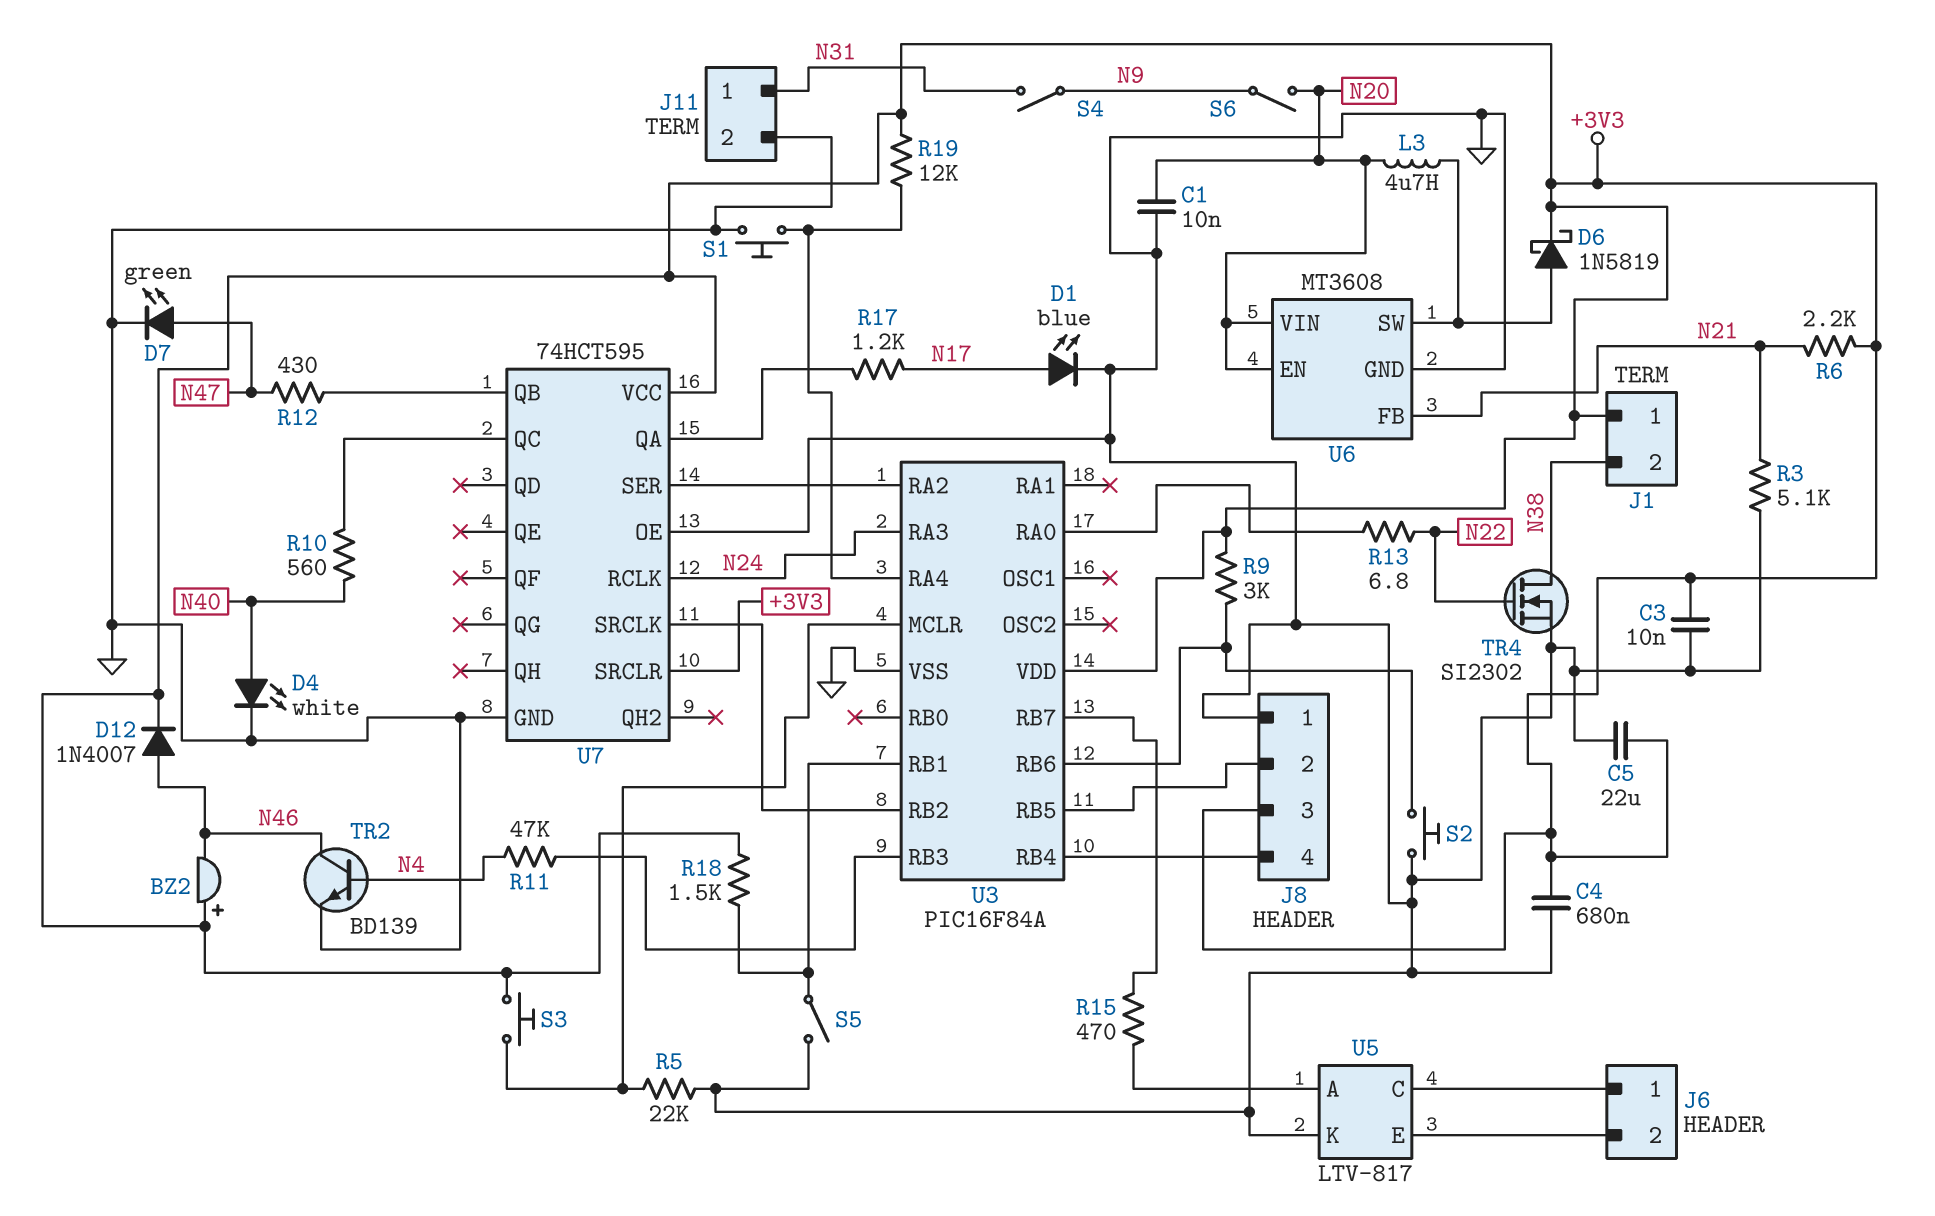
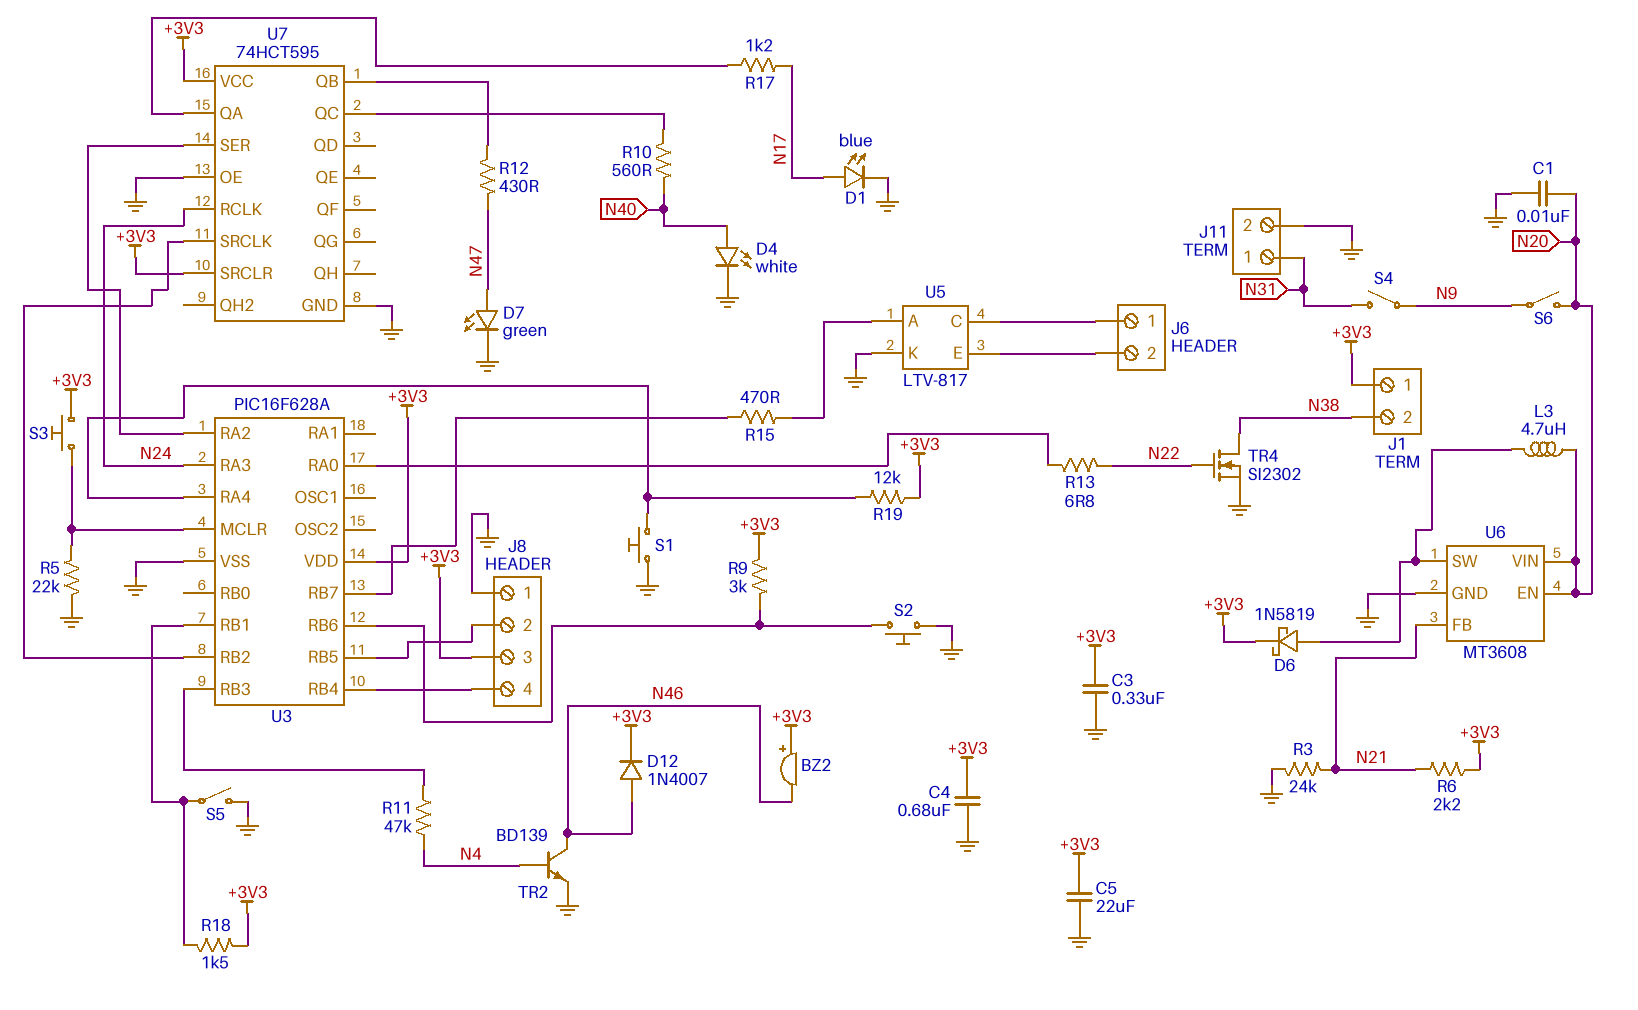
C3: 10nF (+3V3, GND) -> 330nF (+3V3, GND)
R3: 5.1k (GND, N21) -> 24k (GND, N21)
U3: PIC16F84A -> PIC16F628A

